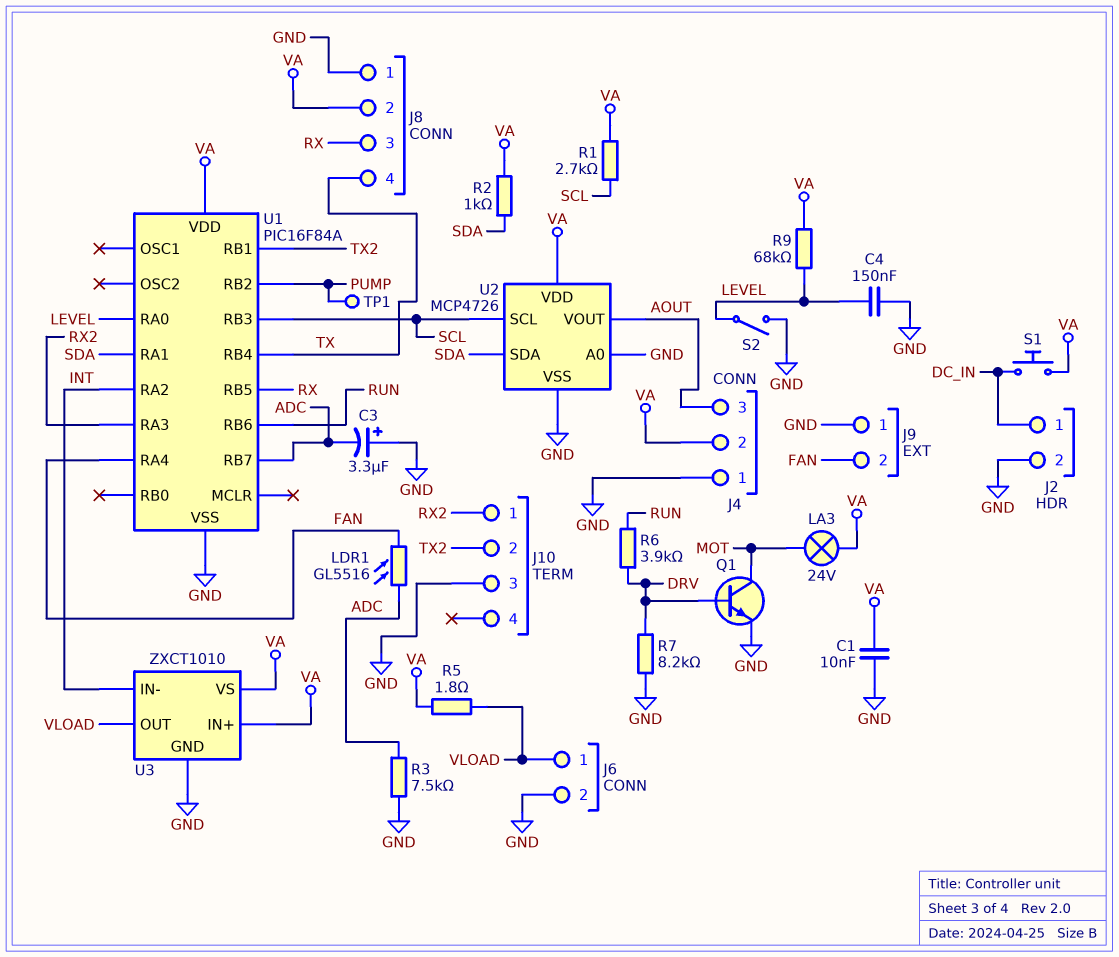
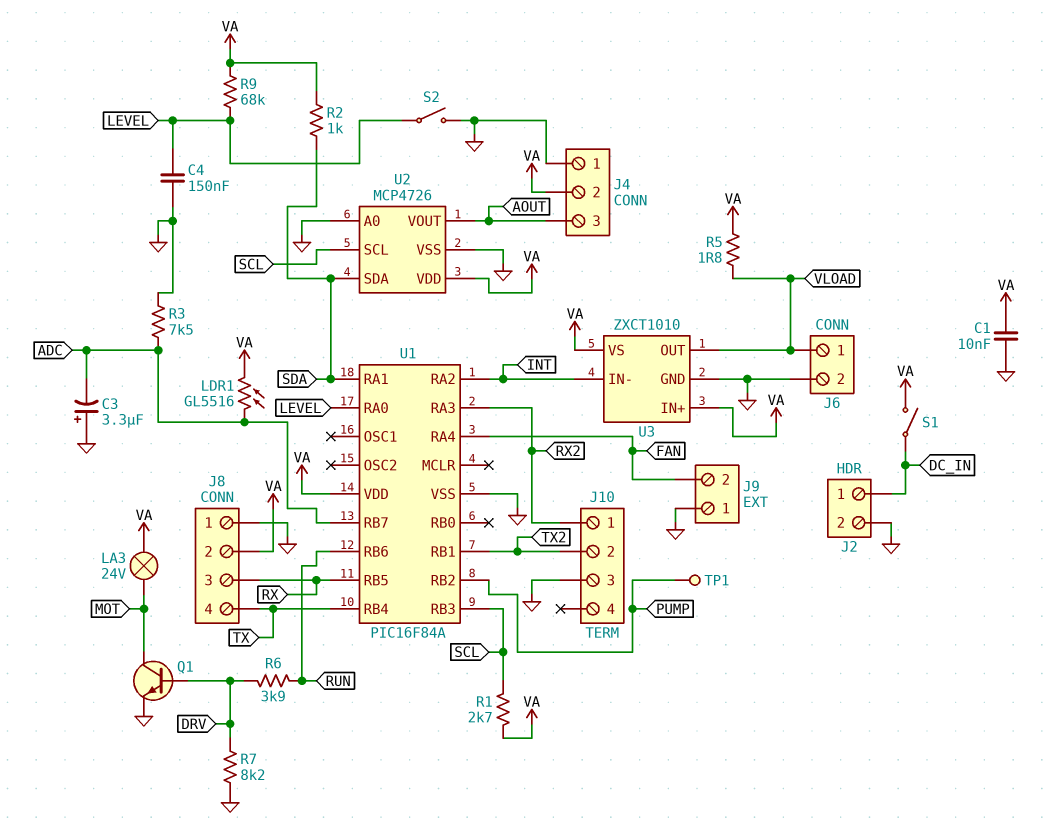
LDR1: GL5516 (ADC, FAN) -> GL5516 (ADC, VA)
S1: button (DC_IN, VA) -> switch (DC_IN, VA)

